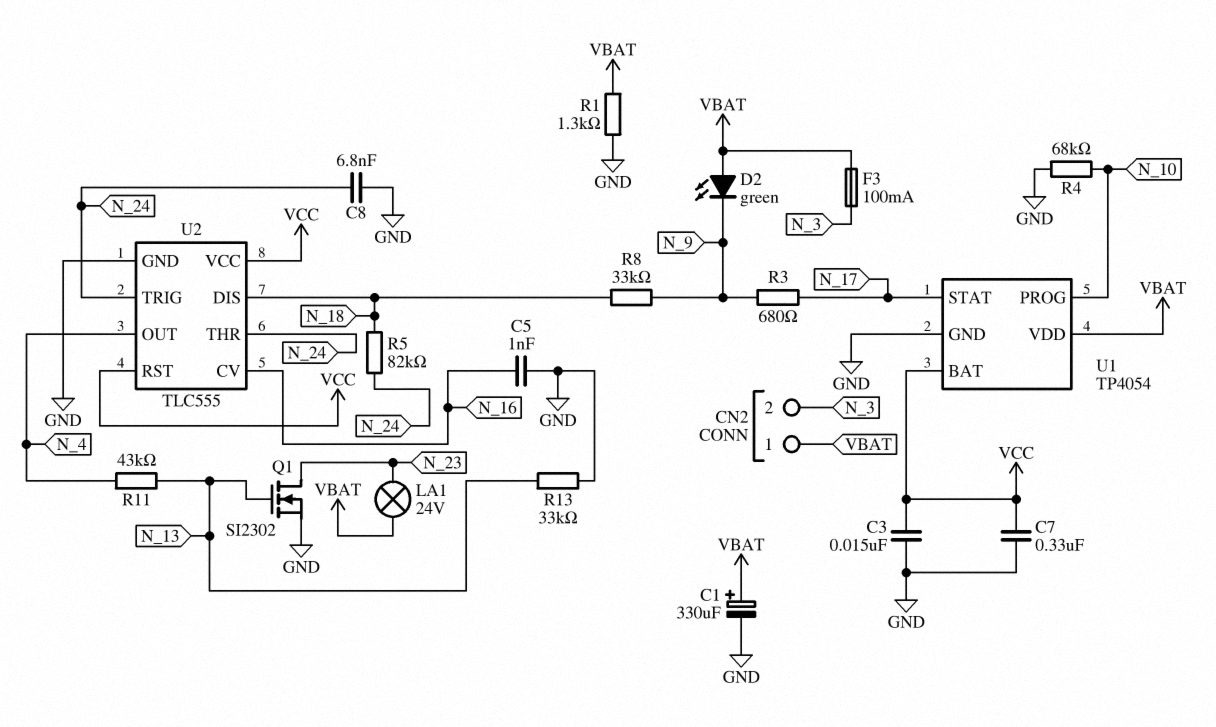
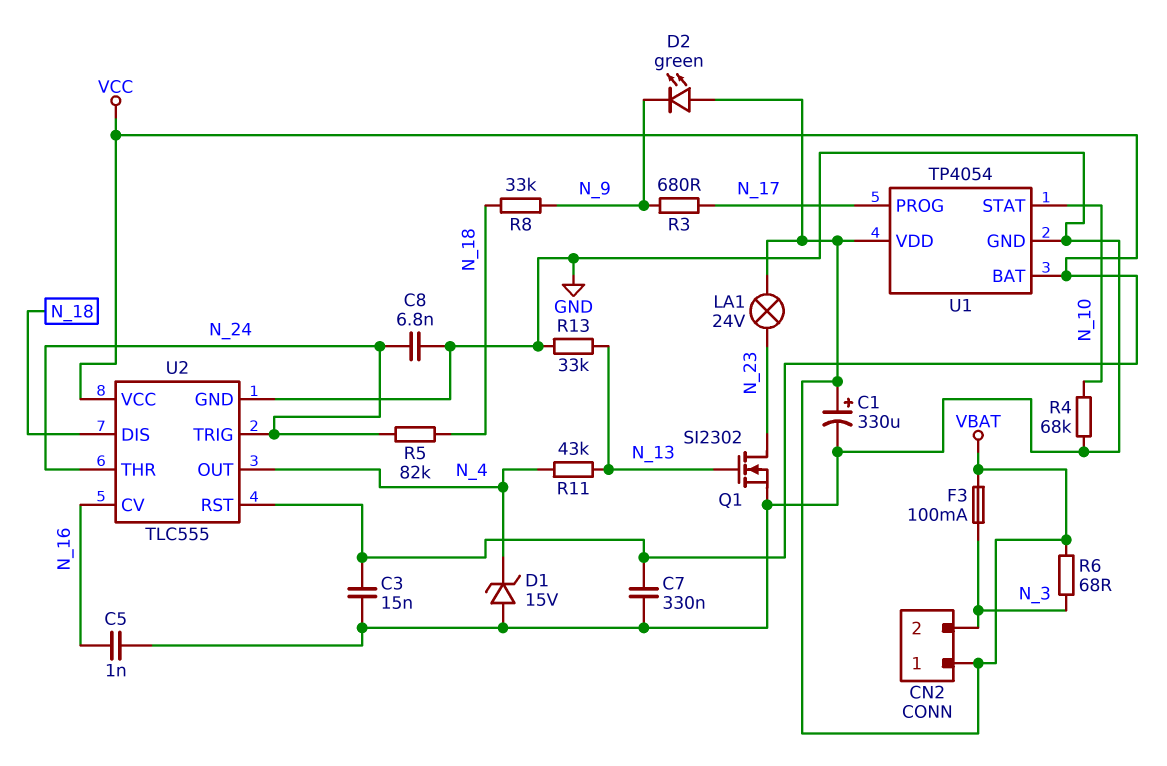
D1: none -> zener 15V (A GND, K N_4)
R1: 1.3k (GND, VBAT) -> none
R6: none -> 68 (N_3, VBAT)
U1 pin PROG: N_10 -> N_17
U1 pin STAT: N_17 -> N_10

